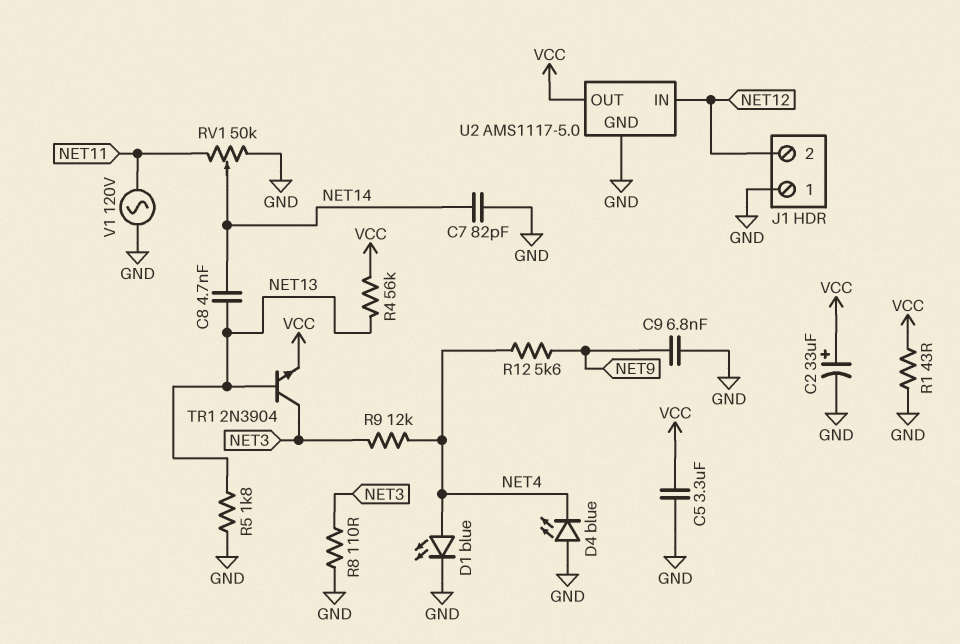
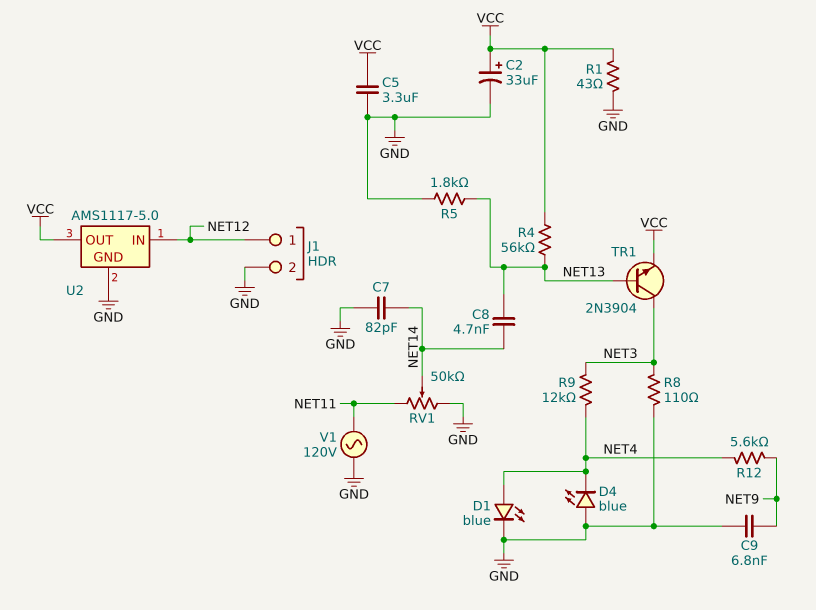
J1 pin 1: GND -> NET12
J1 pin 2: NET12 -> GND

